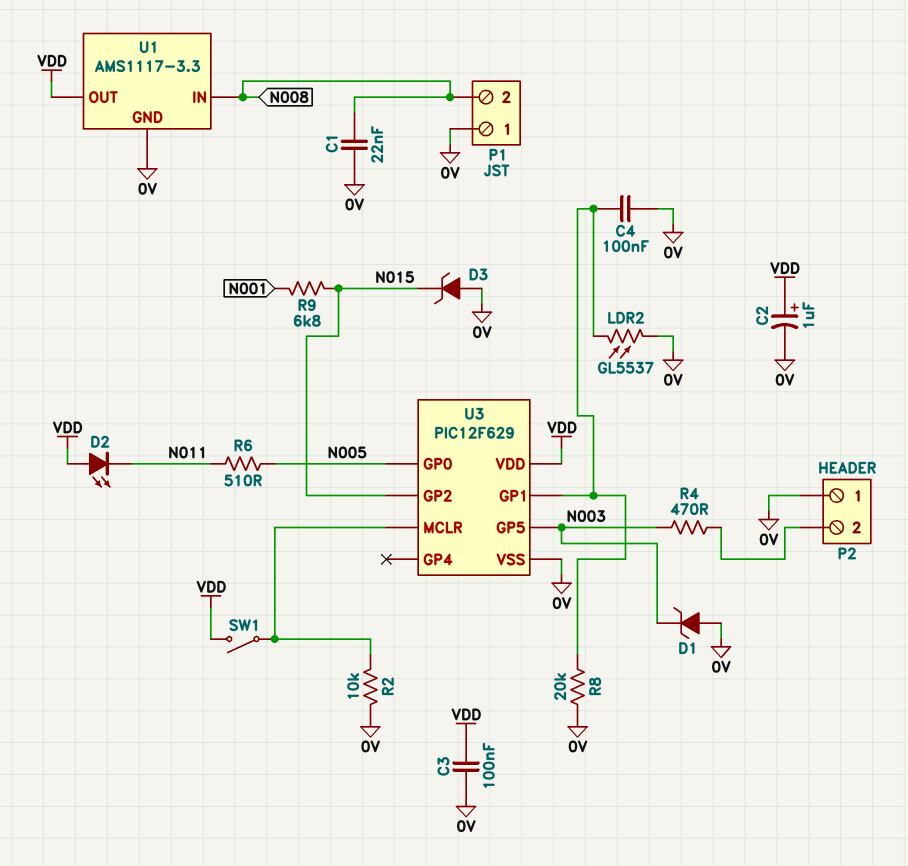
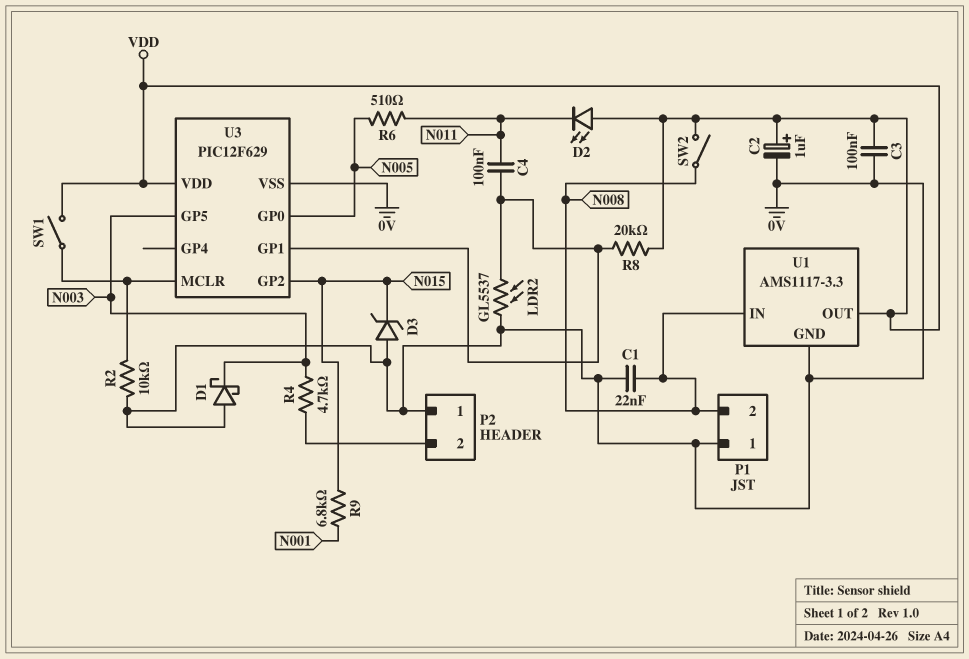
C4: 100nF (0V, U3/GP1) -> 100nF (N011, U3/GP1)
D1: zener (A 0V, K N003) -> schottky (A 0V, K N003)
R4: 470 (N003, P2/2) -> 4.7k (N003, P2/2)
R8: 20k (0V, U3/GP1) -> 20k (U3/GP1, VDD)
SW2: none -> switch (N008, VDD)

